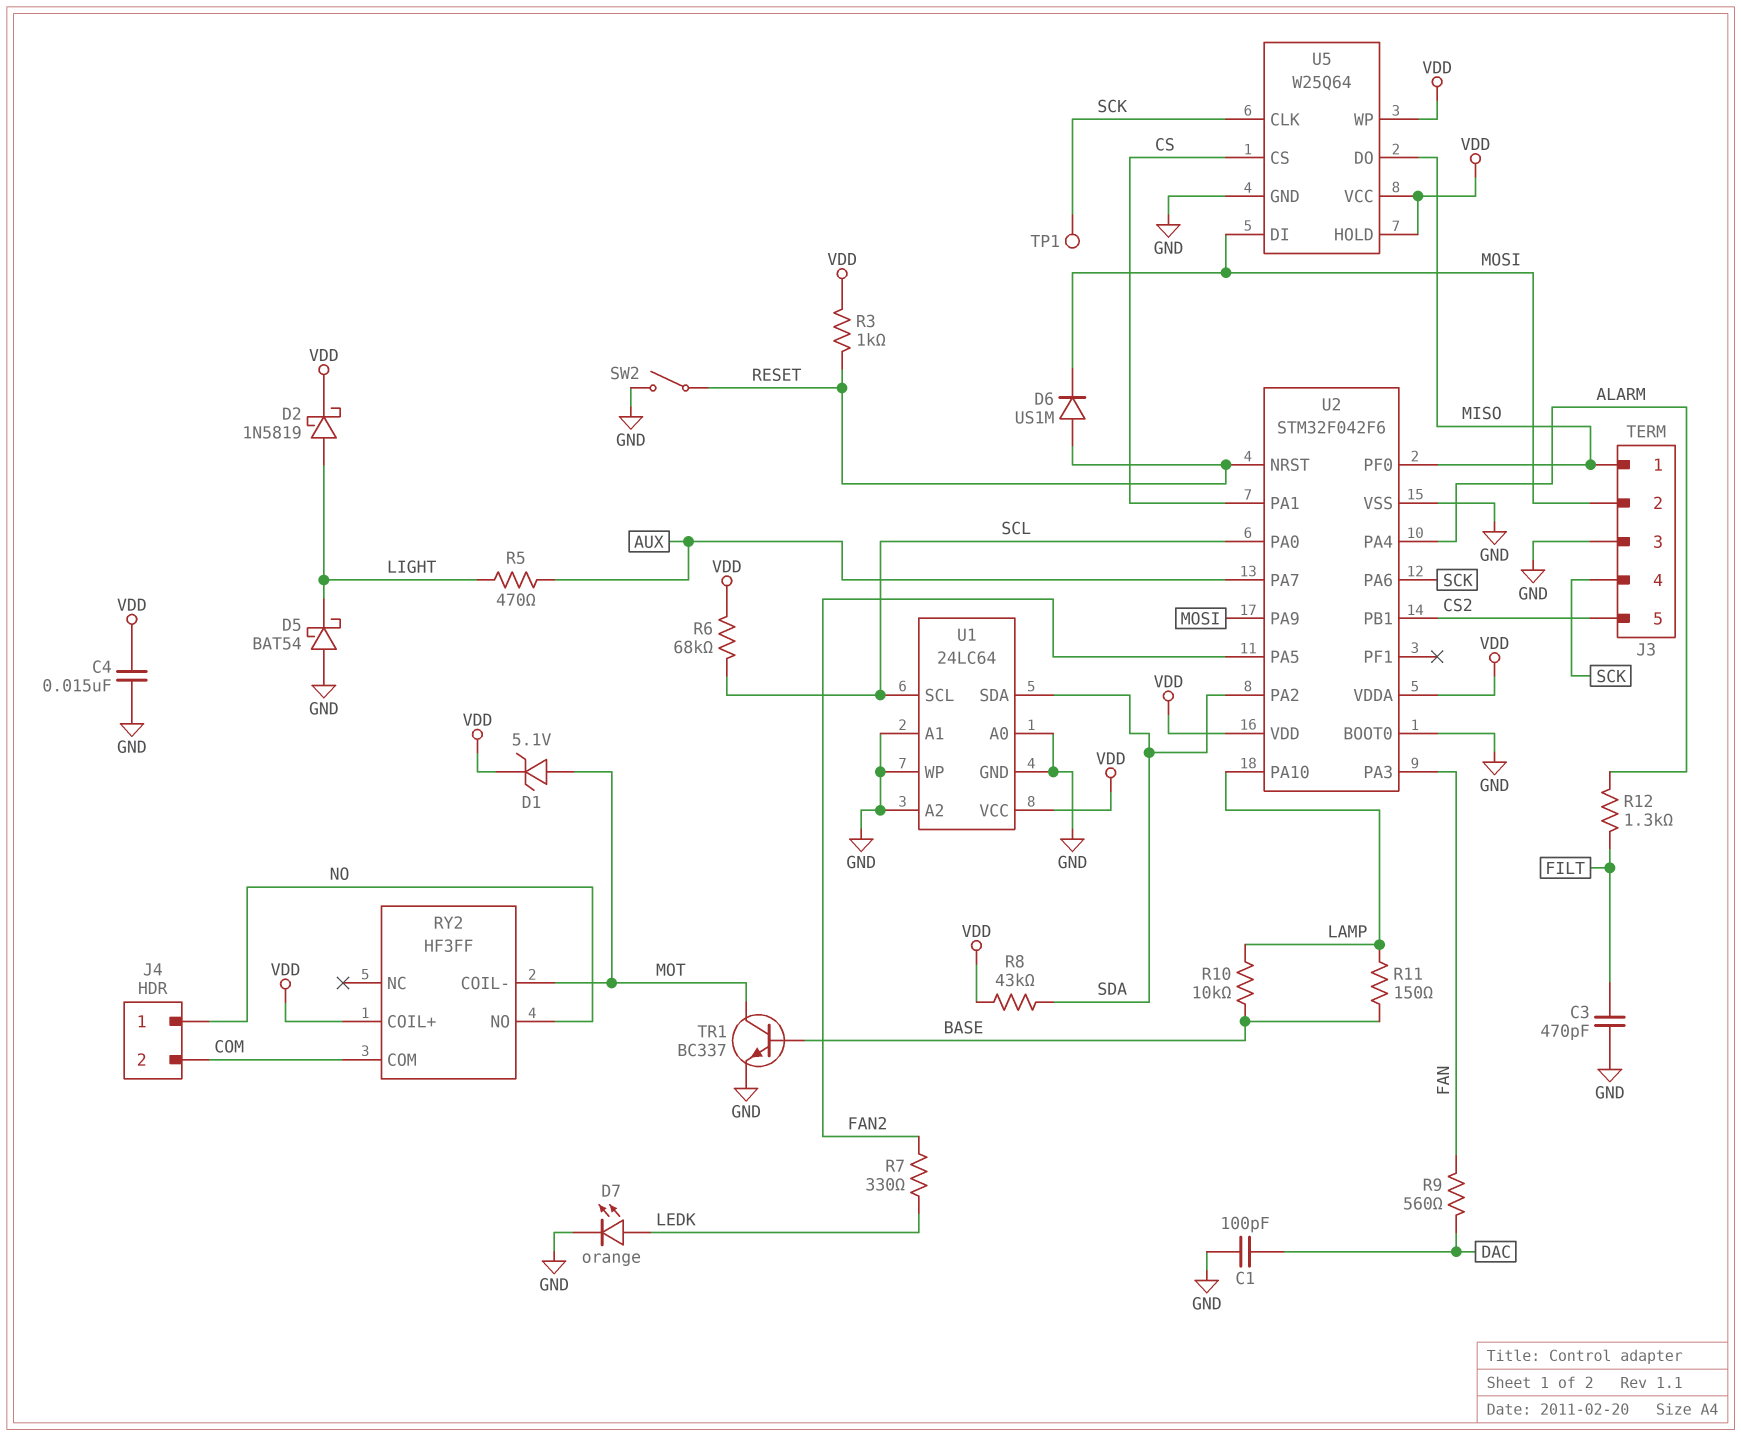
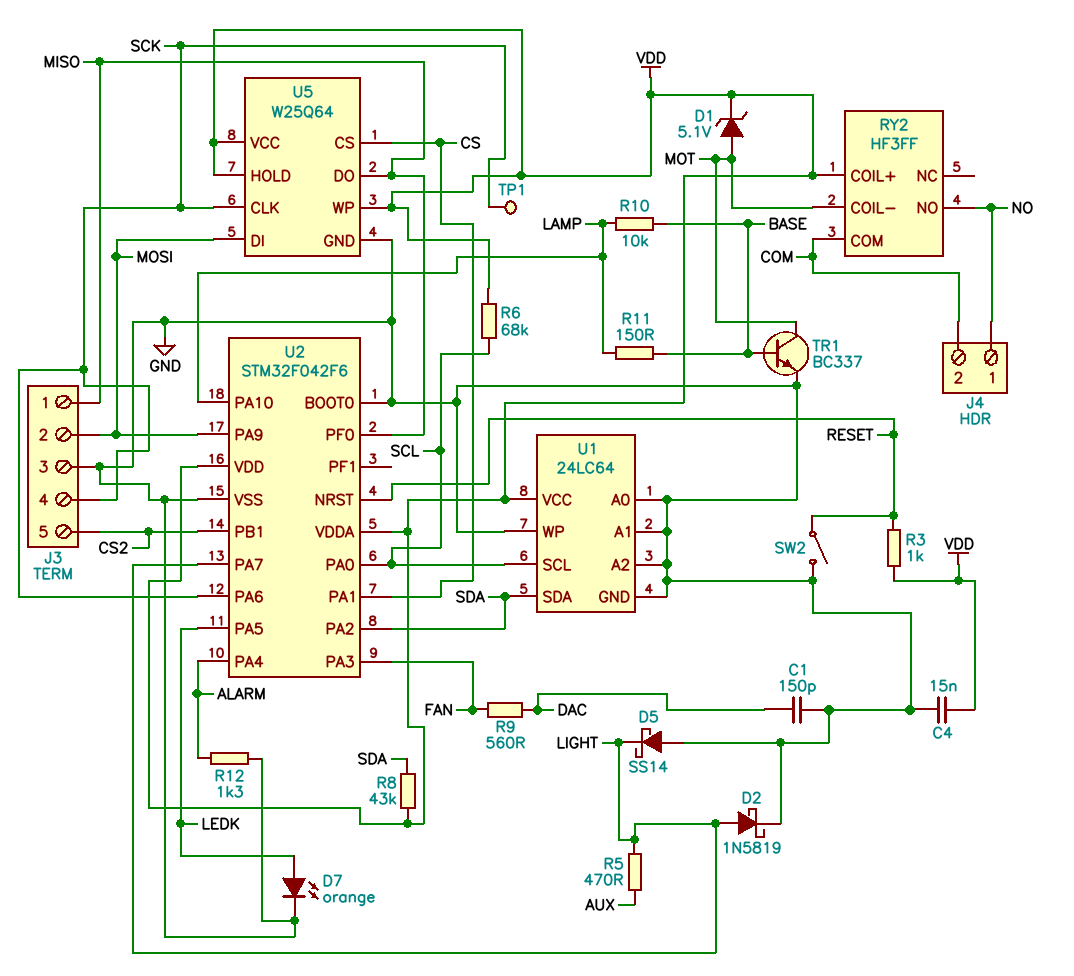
C1: 100pF (DAC, GND) -> 150pF (DAC, GND)
C3: 470pF (FILT, GND) -> none
D2: schottky 1N5819 (A LIGHT, K VDD) -> schottky 1N5819 (A LIGHT, K GND)
D5: schottky BAT54 (A GND, K LIGHT) -> schottky SS14 (A GND, K LIGHT)
D6: diode US1M (A RESET, K MOSI) -> none
R7: 330 (FAN2, LEDK) -> none
R12: 1.3k (ALARM, FILT) -> 1.3k (ALARM, GND)
U2 pin PA5: FAN2 -> LEDK
U2 pin PA7: AUX -> LIGHT

